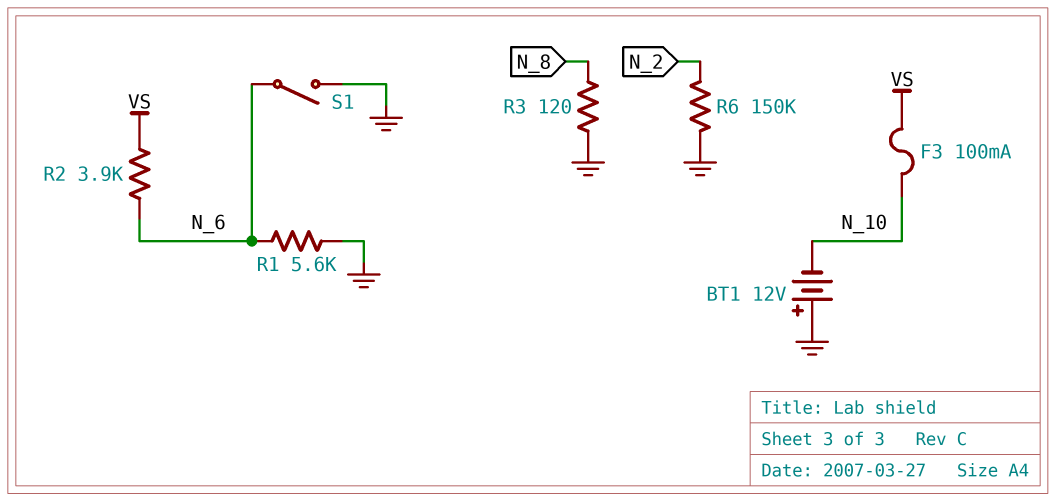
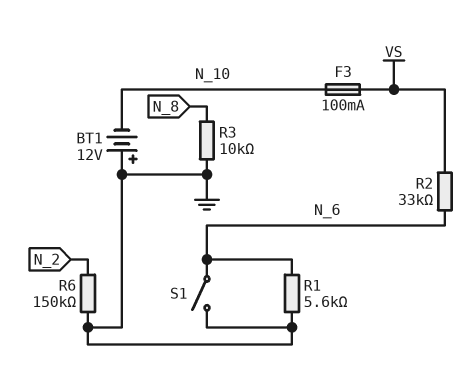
R2: 3.9k (N_6, VS) -> 33k (N_6, VS)
R3: 120 (GND, N_8) -> 10k (GND, N_8)

